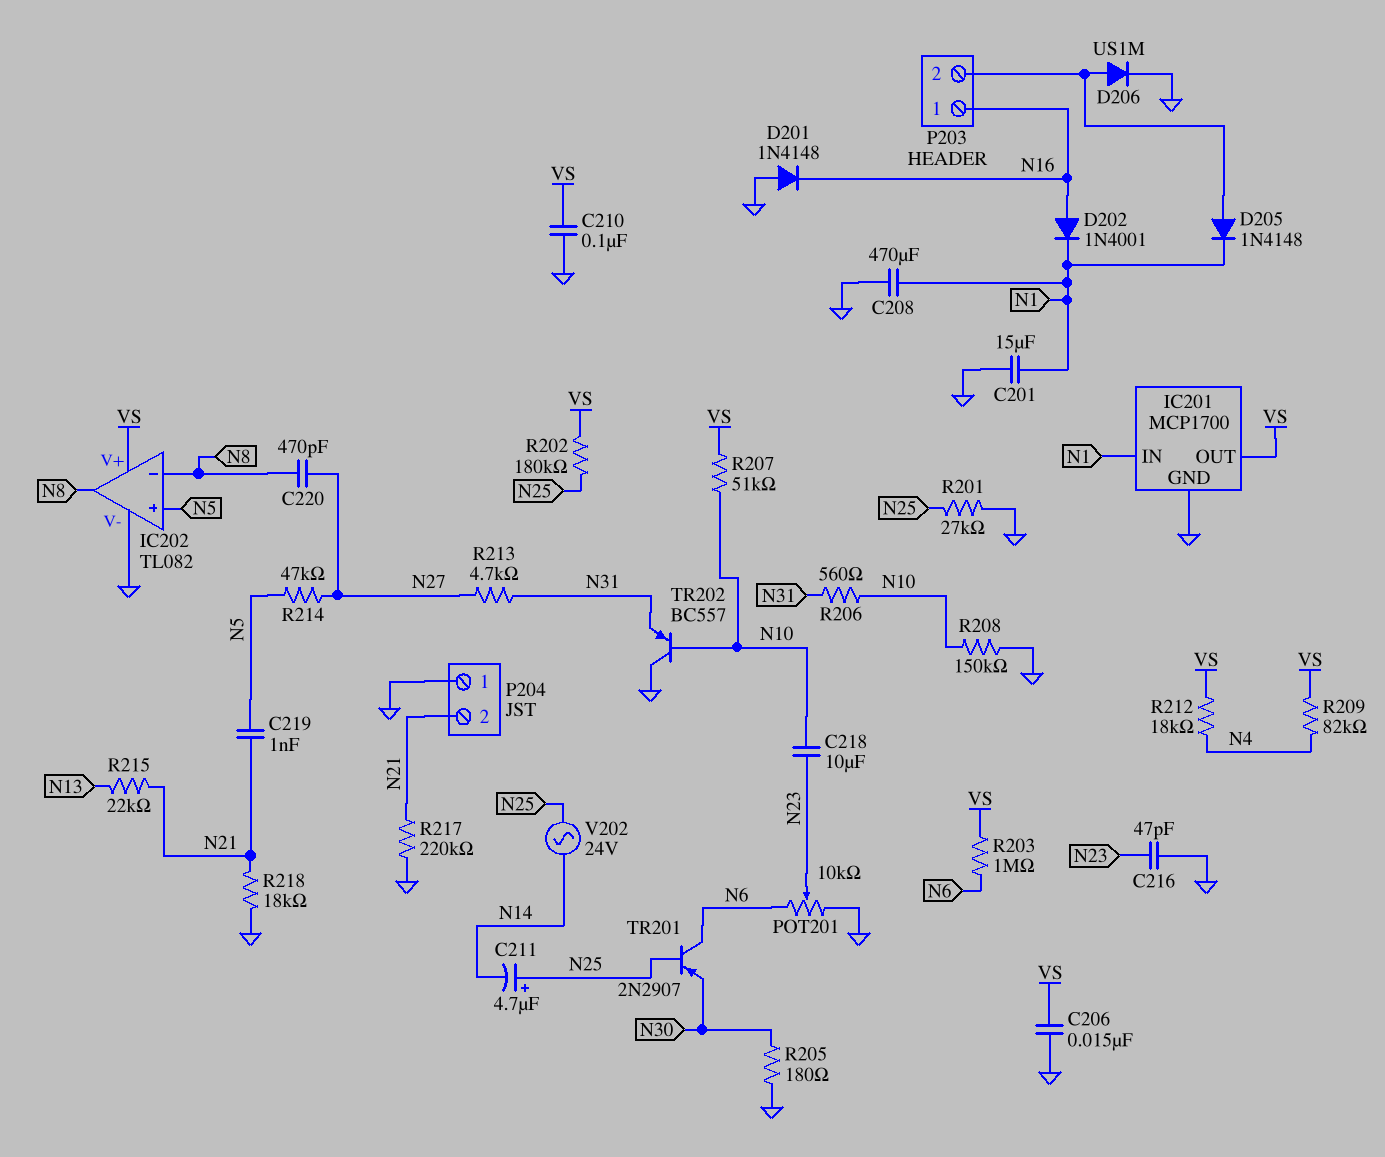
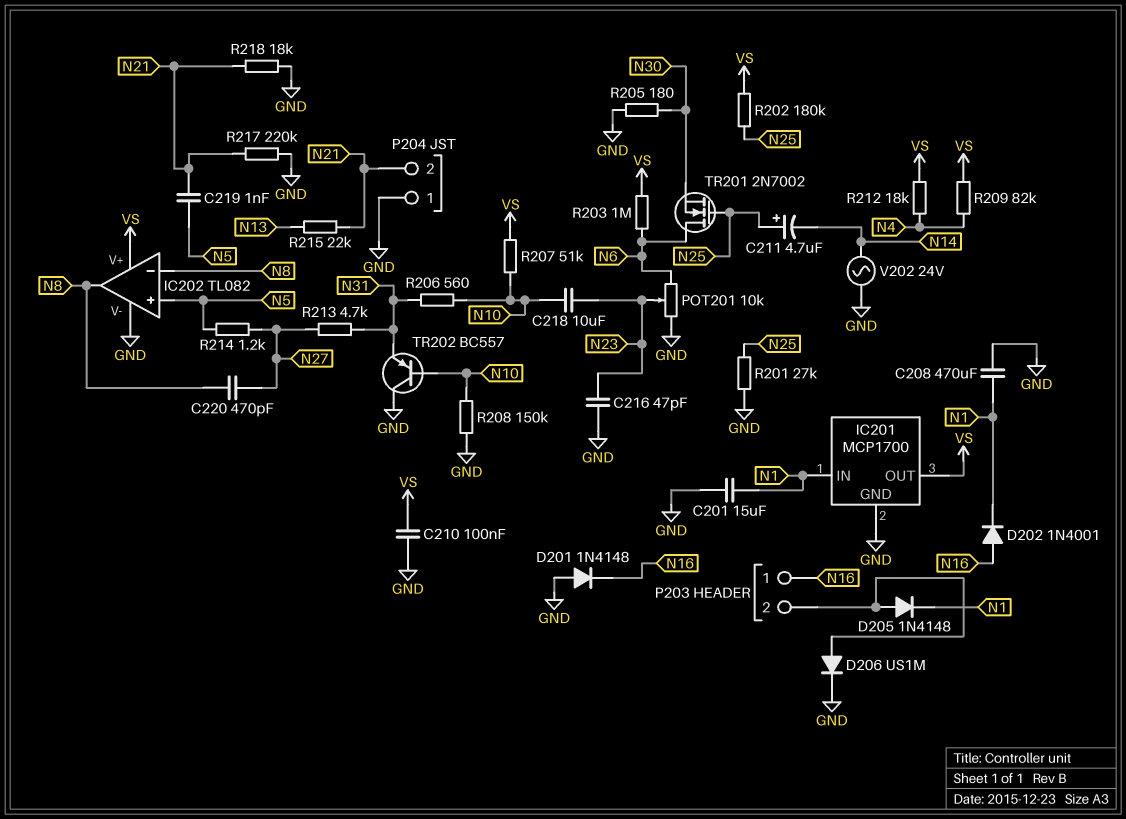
C206: 15nF (GND, VS) -> none
R214: 47k (N5, N27) -> 1.2k (N5, N27)
TR201: PNP 2N2907 (B N25, C N6, E N30) -> NMOS 2N7002 (G N25, D N6, S N30)
V202: AC 24V (N14, N25) -> AC 24V (GND, N14)

